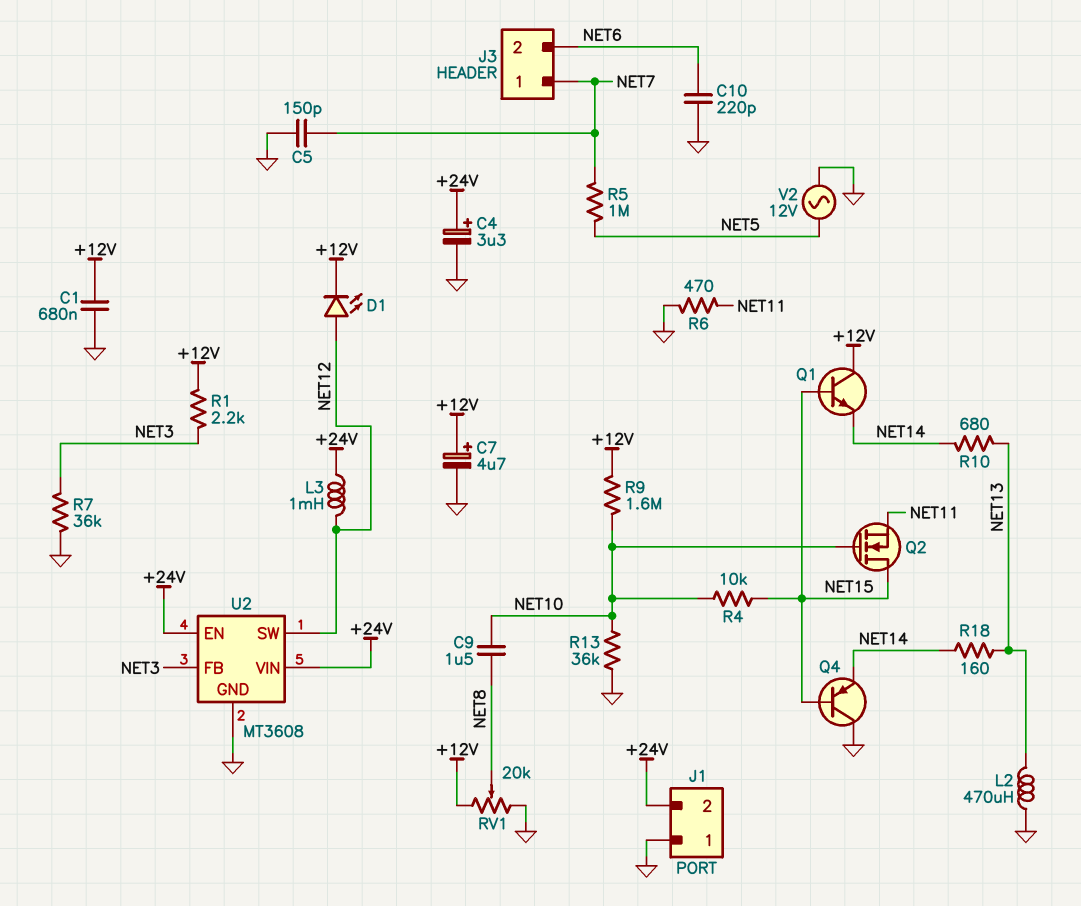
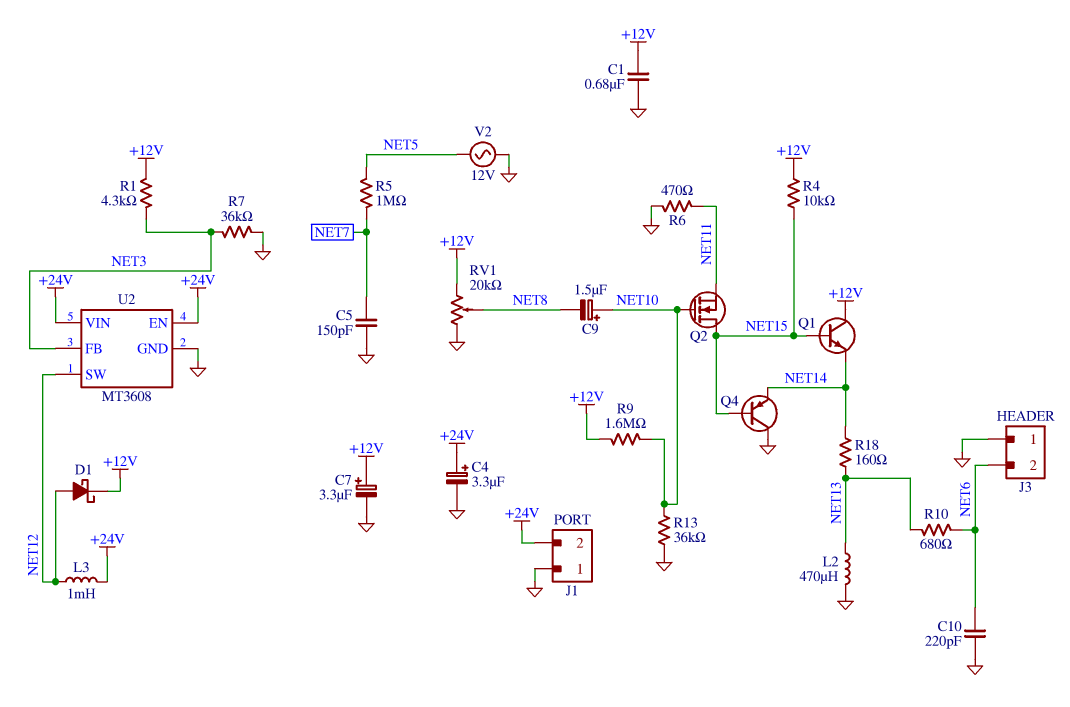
C7: 4.7uF (plus +12V, minus GND) -> 3.3uF (plus +12V, minus GND)
C9: 1.5uF (NET8, NET10) -> 1.5uF (plus NET10, minus NET8)
D1: LED (A NET12, K +12V) -> schottky (A NET12, K +12V)
J3 pin 1: NET7 -> GND
R1: 2.2k (+12V, NET3) -> 4.3k (+12V, NET3)
R4: 10k (NET10, NET15) -> 10k (+12V, NET15)
R10: 680 (NET13, NET14) -> 680 (NET6, NET13)

